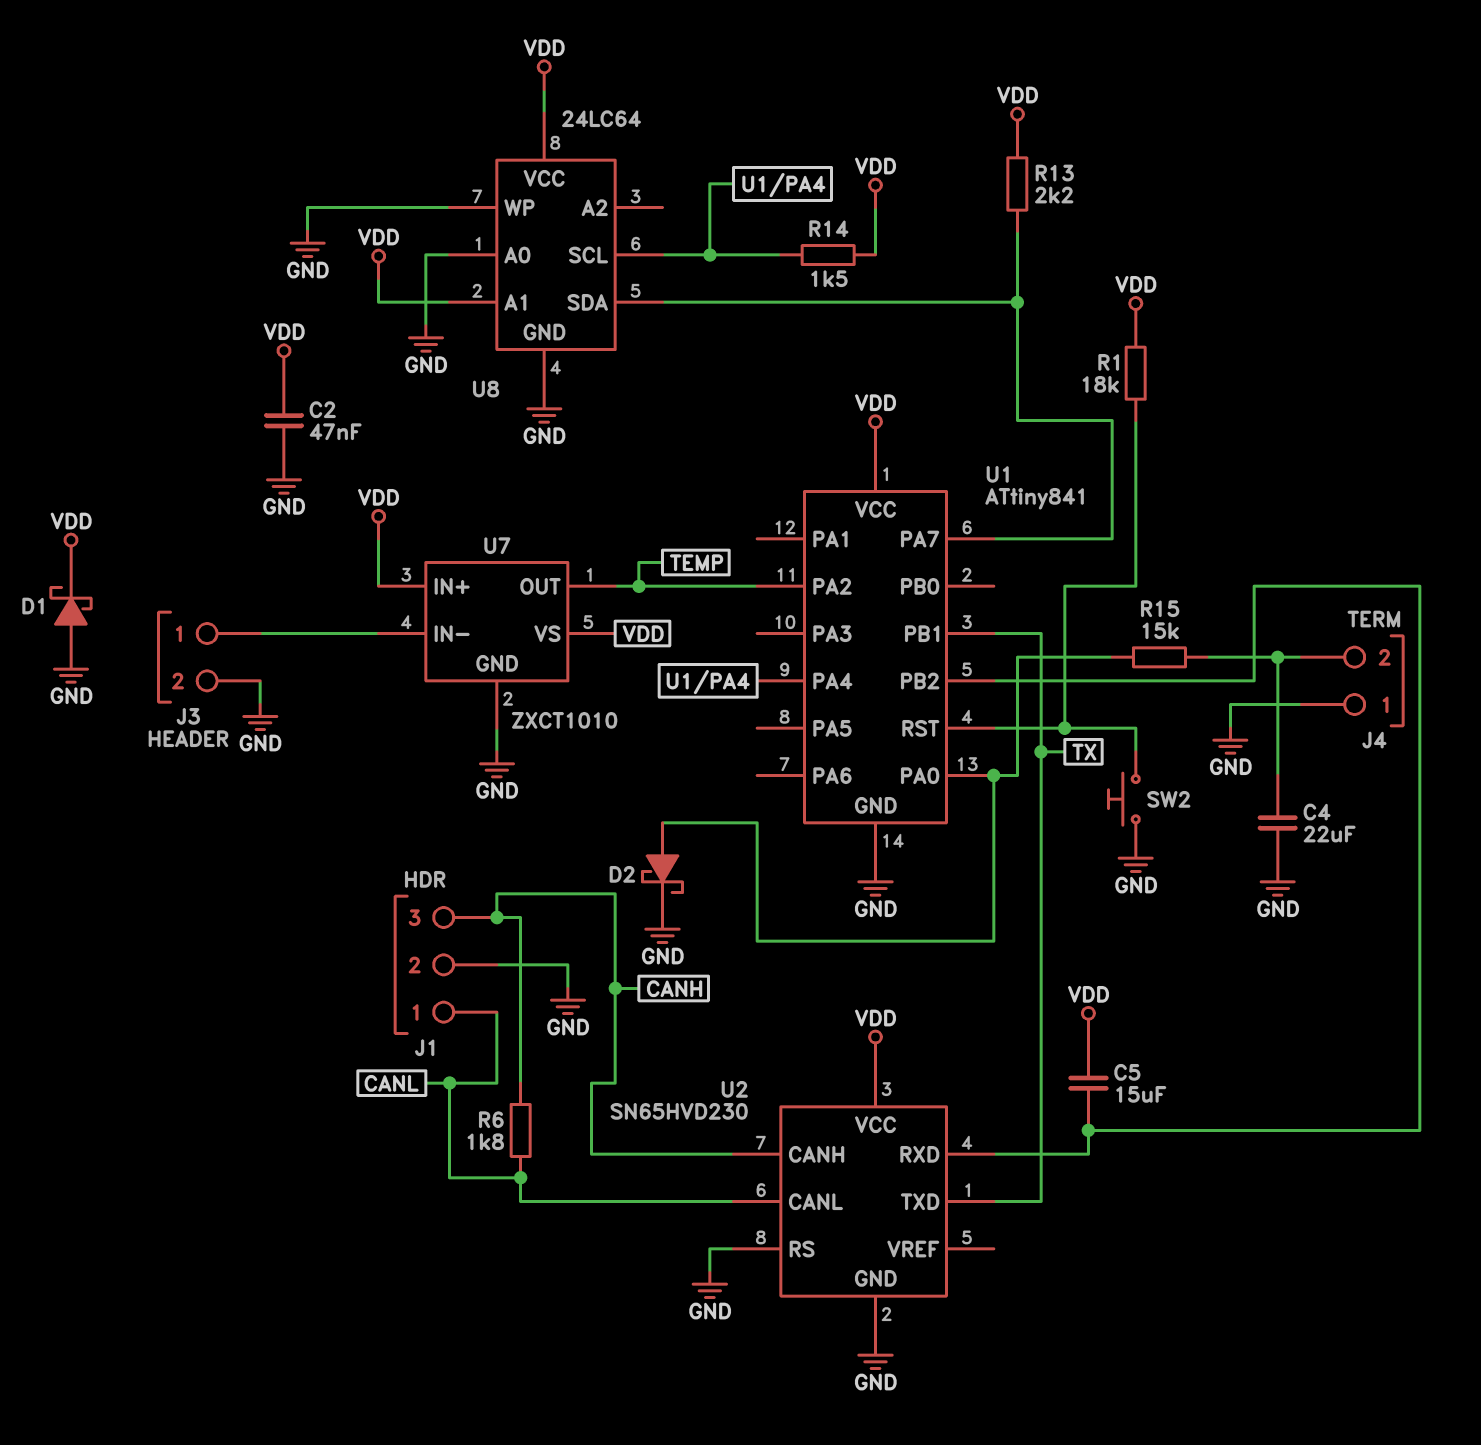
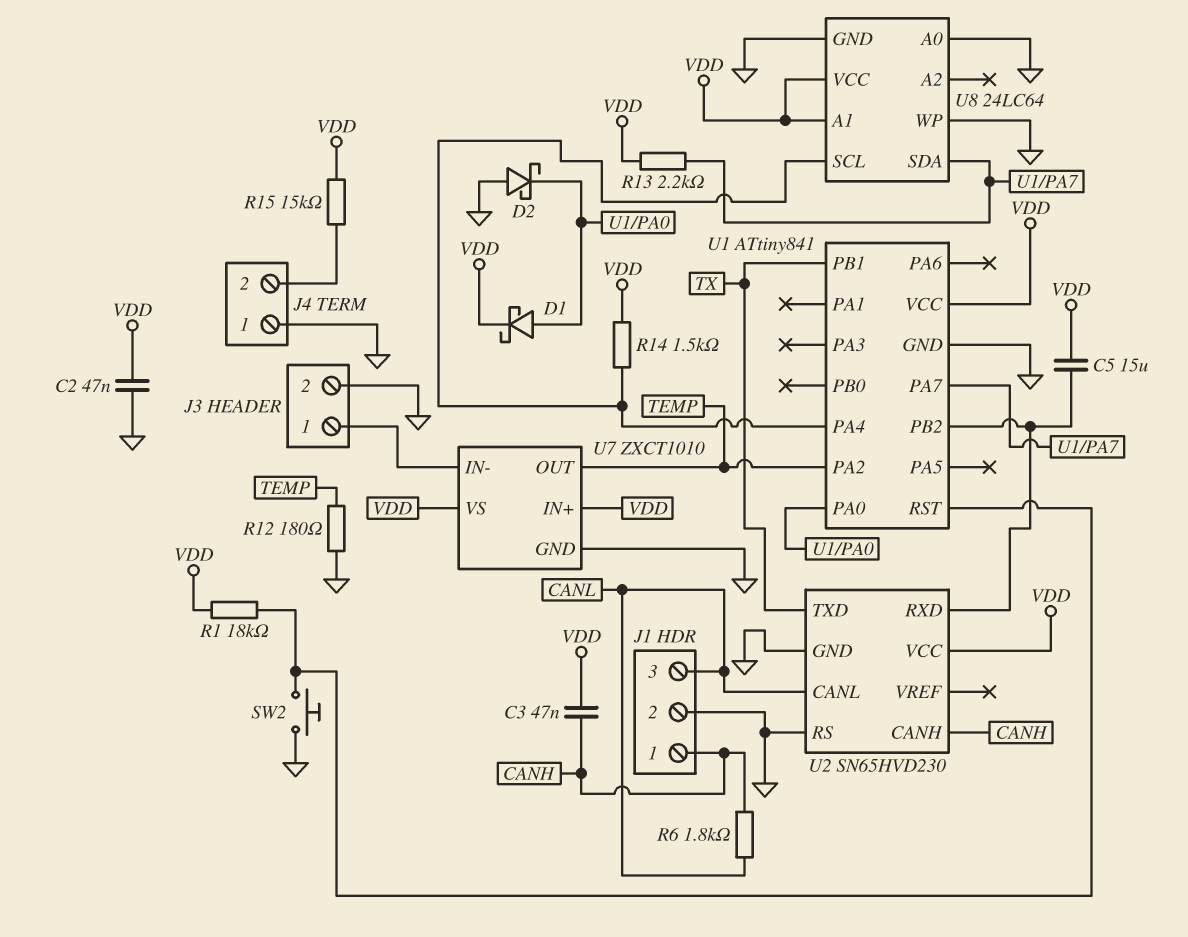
C3: none -> 47nF (CANH, VDD)
C4: 22uF (GND, J4/2) -> none
D1: schottky (A GND, K VDD) -> schottky (A U1/PA0, K VDD)
D2: schottky (A U1/PA0, K GND) -> schottky (A GND, K U1/PA0)
J1 pin 1: CANL -> CANH
J1 pin 3: CANH -> CANL
R12: none -> 180 (GND, TEMP)
R15: 15k (J4/2, U1/PA0) -> 15k (J4/2, VDD)

